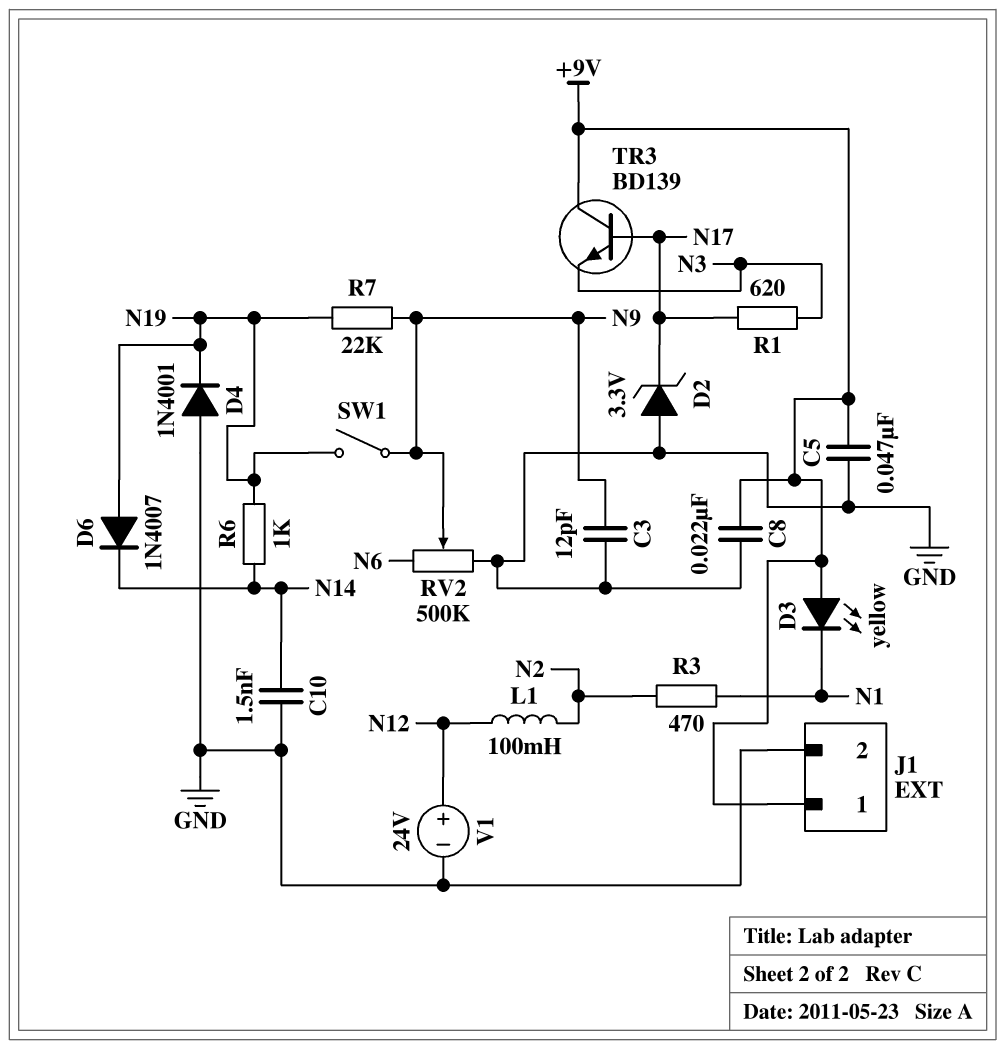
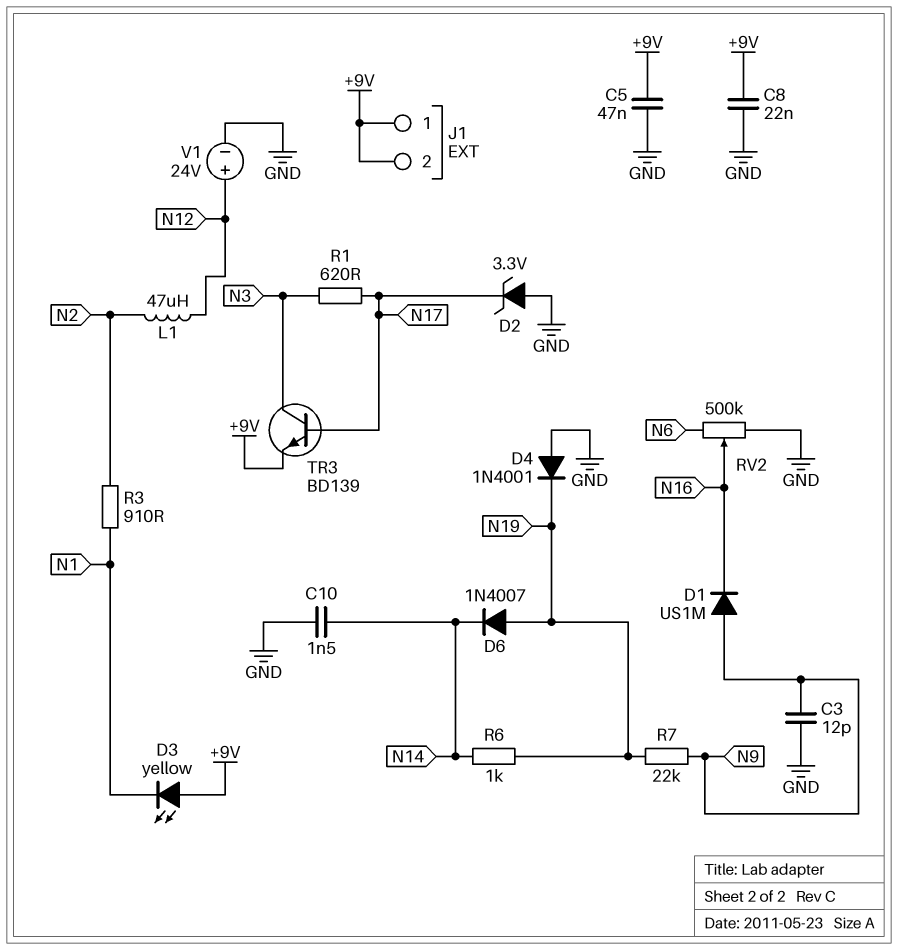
D1: none -> diode US1M (A N9, K N16)
J1 pin 2: GND -> +9V
L1: 100mH (N2, N12) -> 47uH (N2, N12)
R3: 470 (N1, N2) -> 910 (N1, N2)
RV2: 500k (GND, N6, wiper N9) -> 500k (GND, N6, wiper N16)
SW1: switch (N9, N19) -> none
TR3: NPN BD139 (B N17, C +9V, E N3) -> NPN BD139 (B N17, C N3, E +9V)

